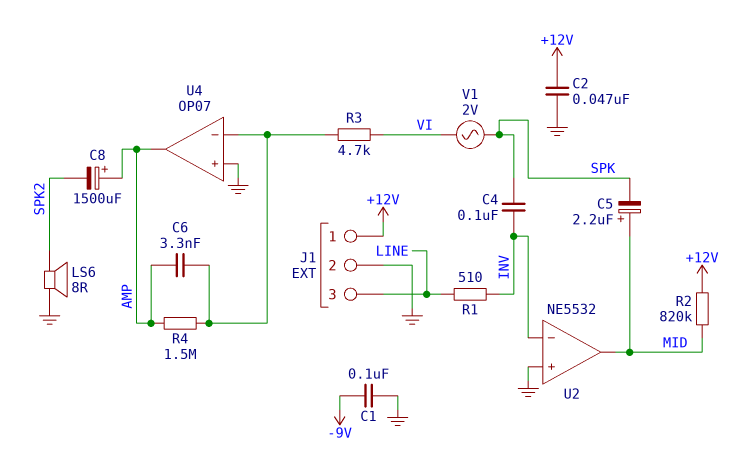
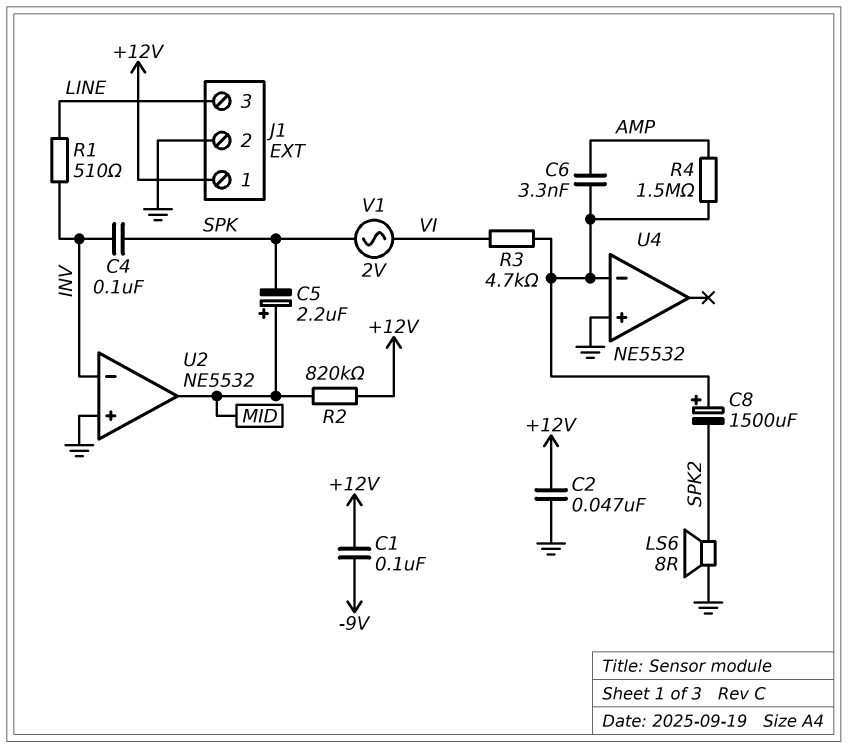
C1: 100nF (-9V, GND) -> 100nF (+12V, -9V)
C8: 1500uF (plus AMP, minus SPK2) -> 1500uF (plus U4/in-, minus SPK2)
U4: OP07 -> NE5532
U4 pin out: AMP -> none

